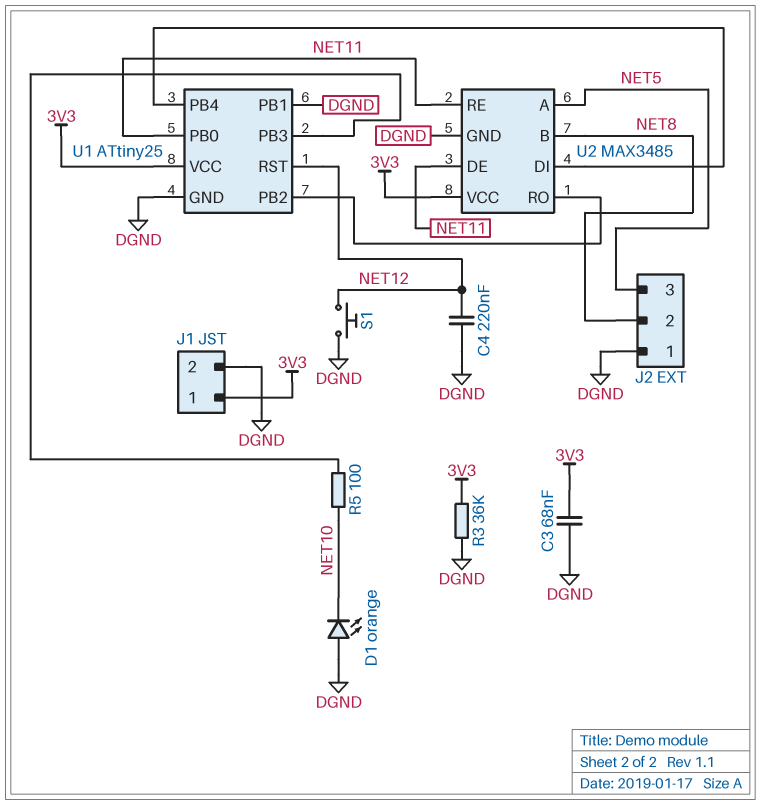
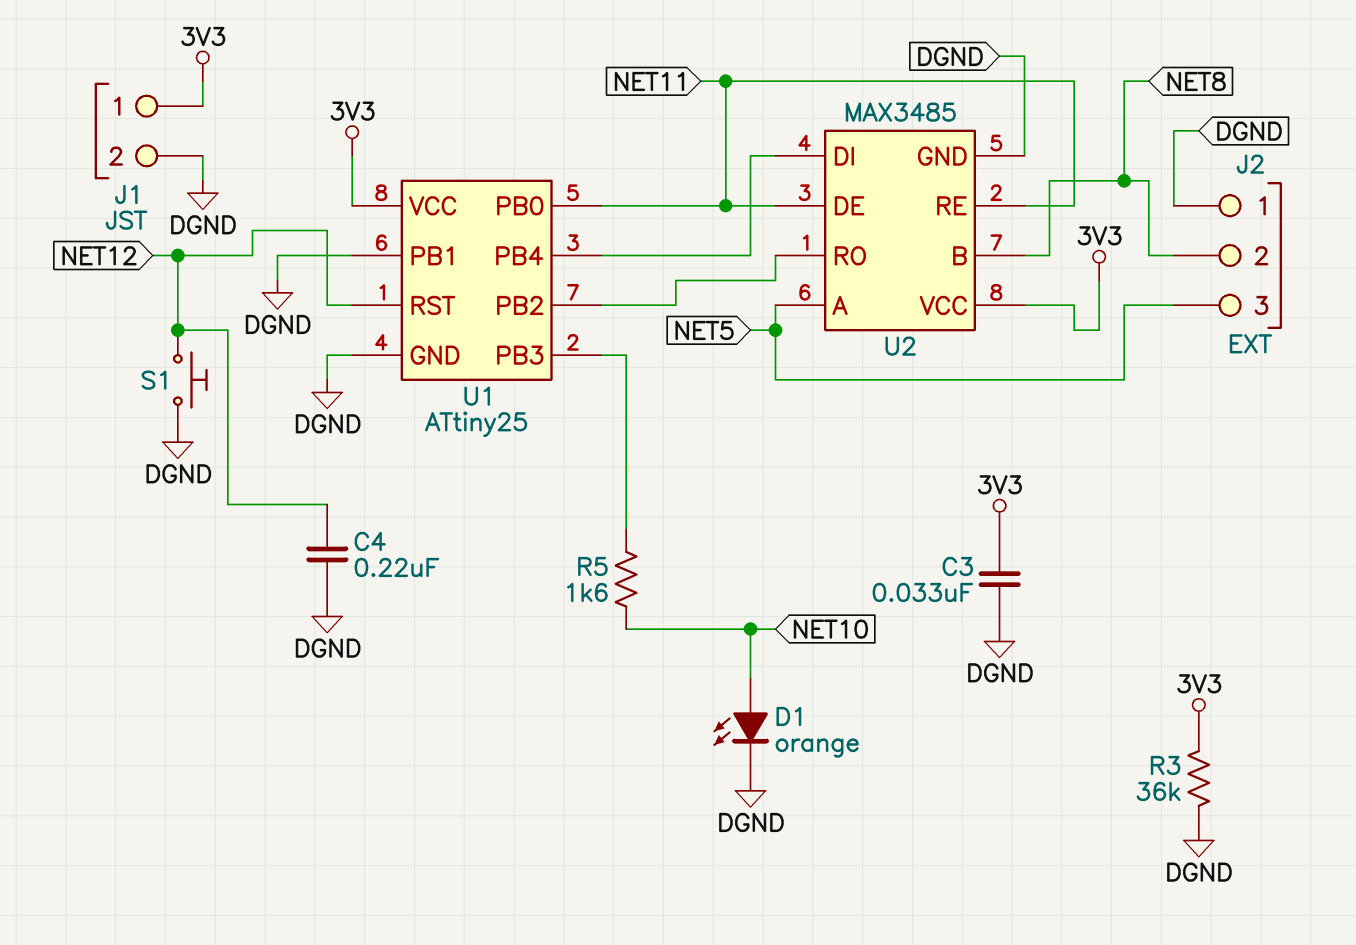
C3: 68nF (3V3, DGND) -> 33nF (3V3, DGND)
D1: LED orange (A DGND, K NET10) -> LED orange (A NET10, K DGND)
R5: 100 (NET10, U1/PB3) -> 1.6k (NET10, U1/PB3)

